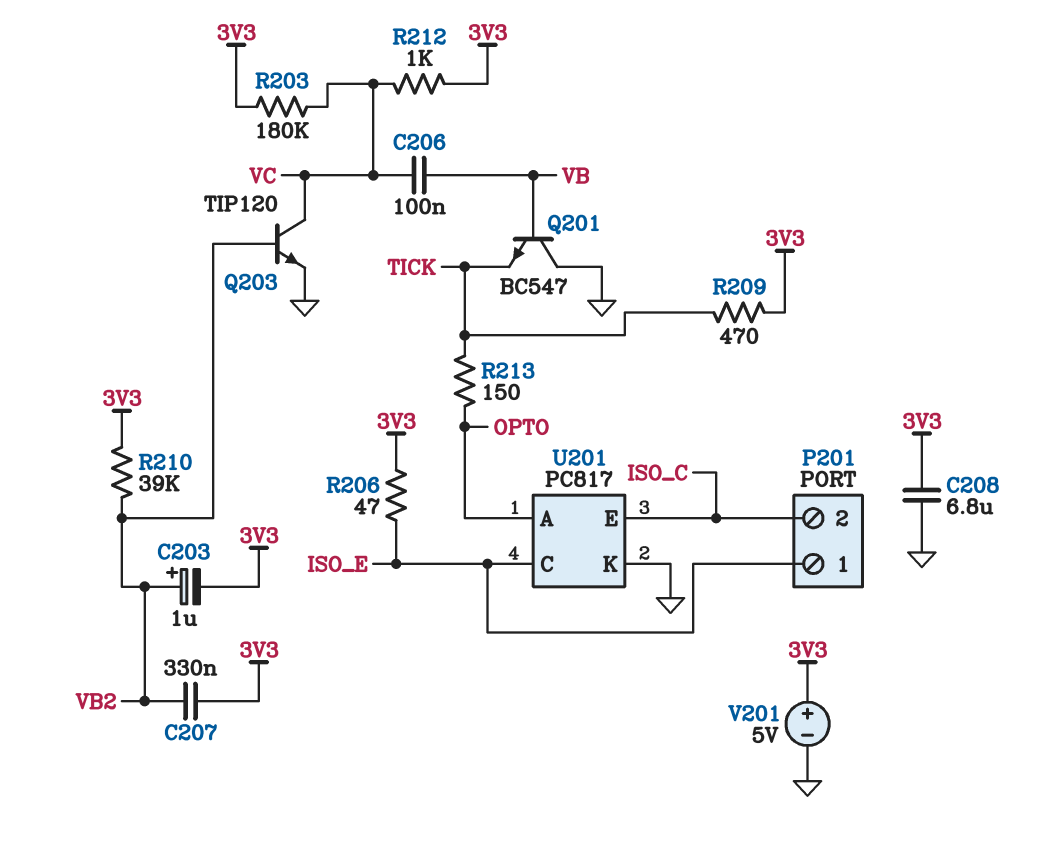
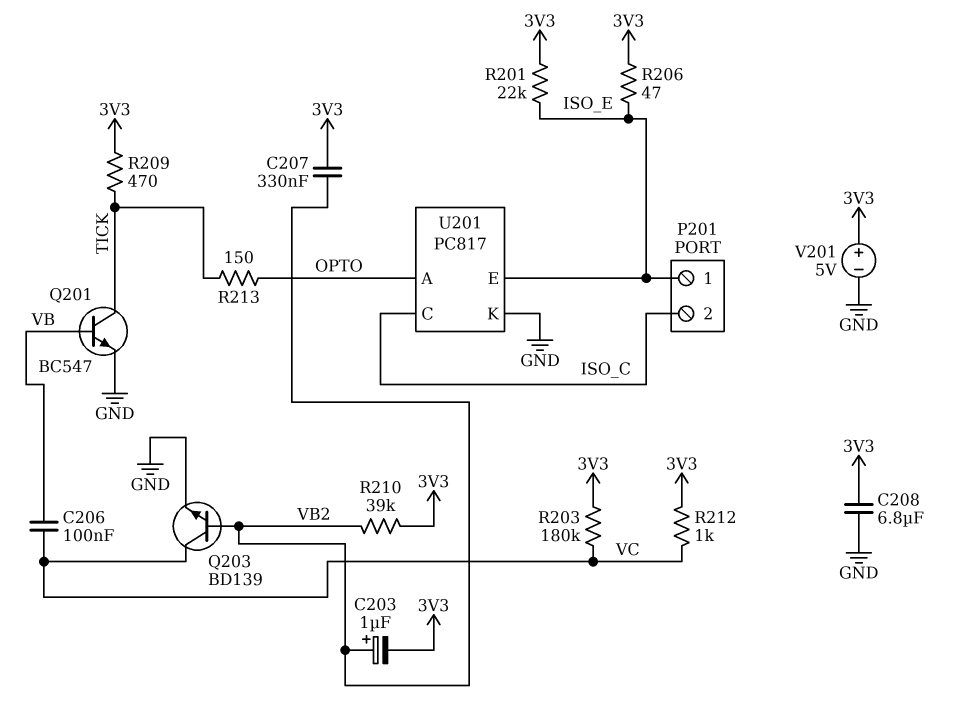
Q201: NPN BC547 (B VB, C GND, E TICK) -> NPN BC547 (B VB, C TICK, E GND)
Q203: NPN TIP120 (B VB2, C VC, E GND) -> NPN BD139 (B VB2, C VC, E GND)
R201: none -> 22k (3V3, ISO_E)
U201 pin C: ISO_E -> ISO_C
U201 pin E: ISO_C -> ISO_E

